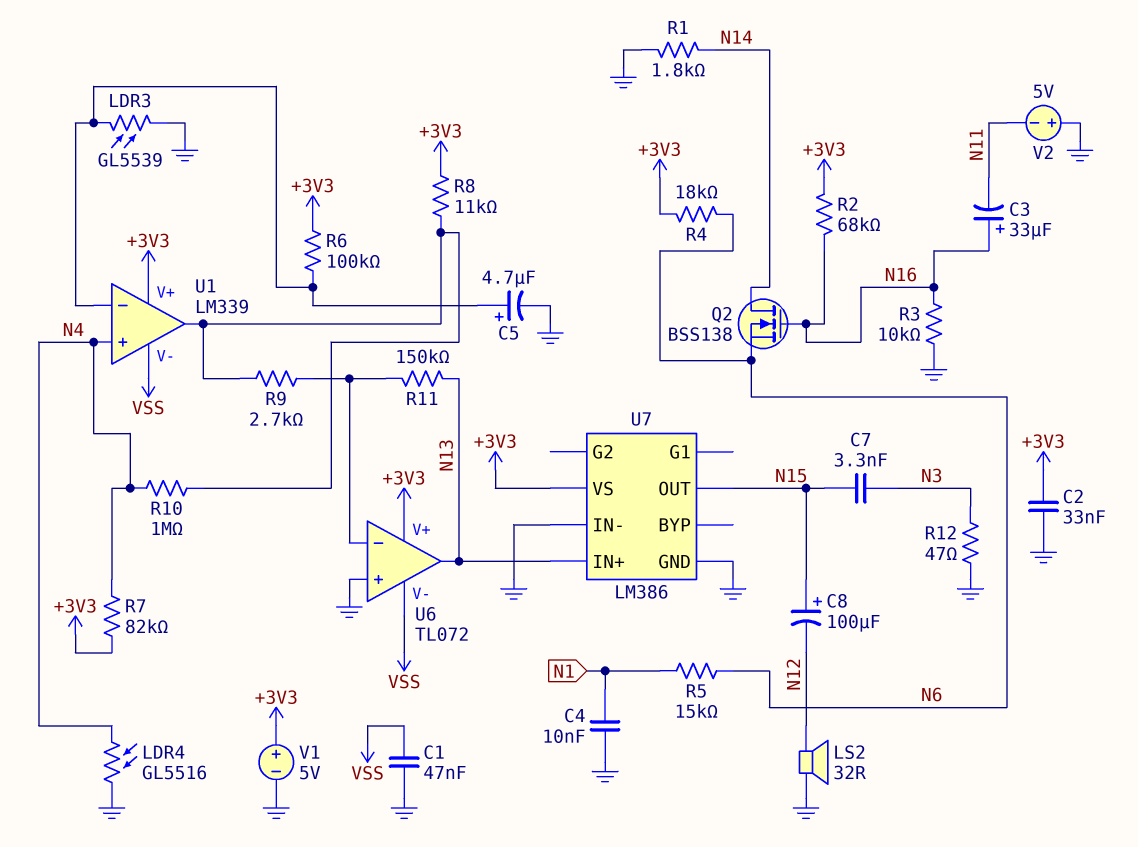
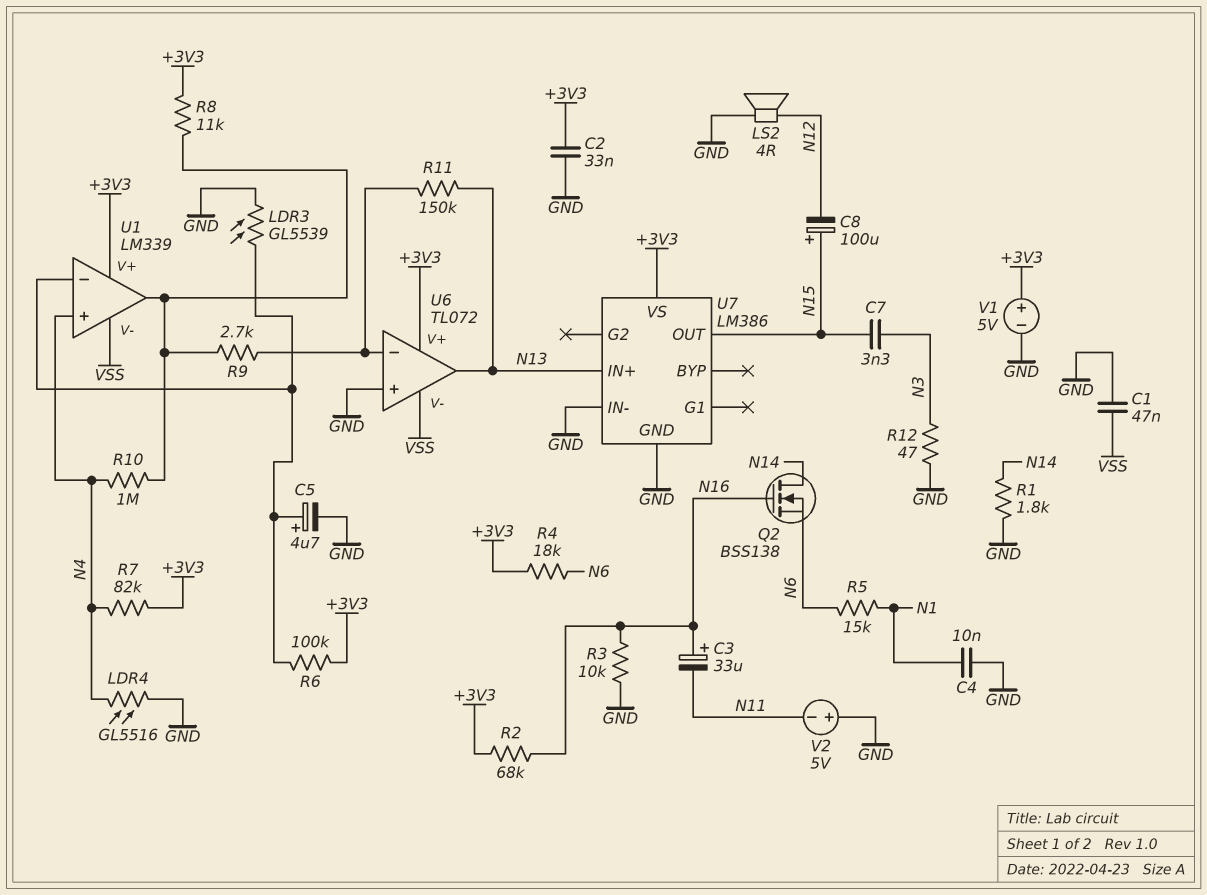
LS2: speaker 32R (GND, N12) -> speaker 4R (GND, N12)

